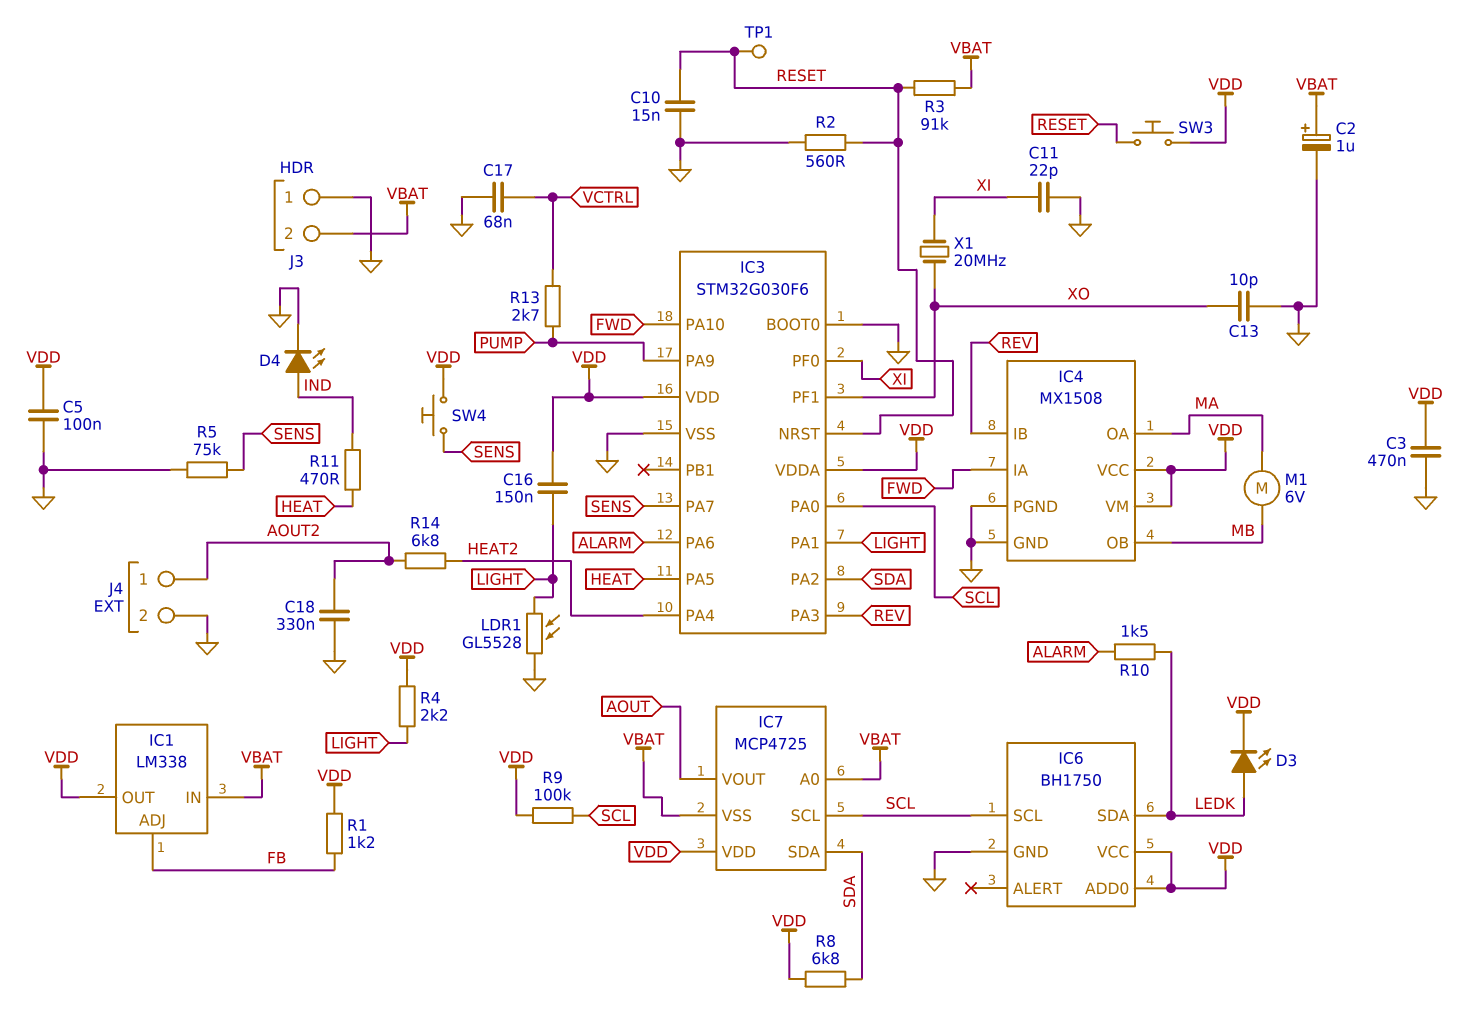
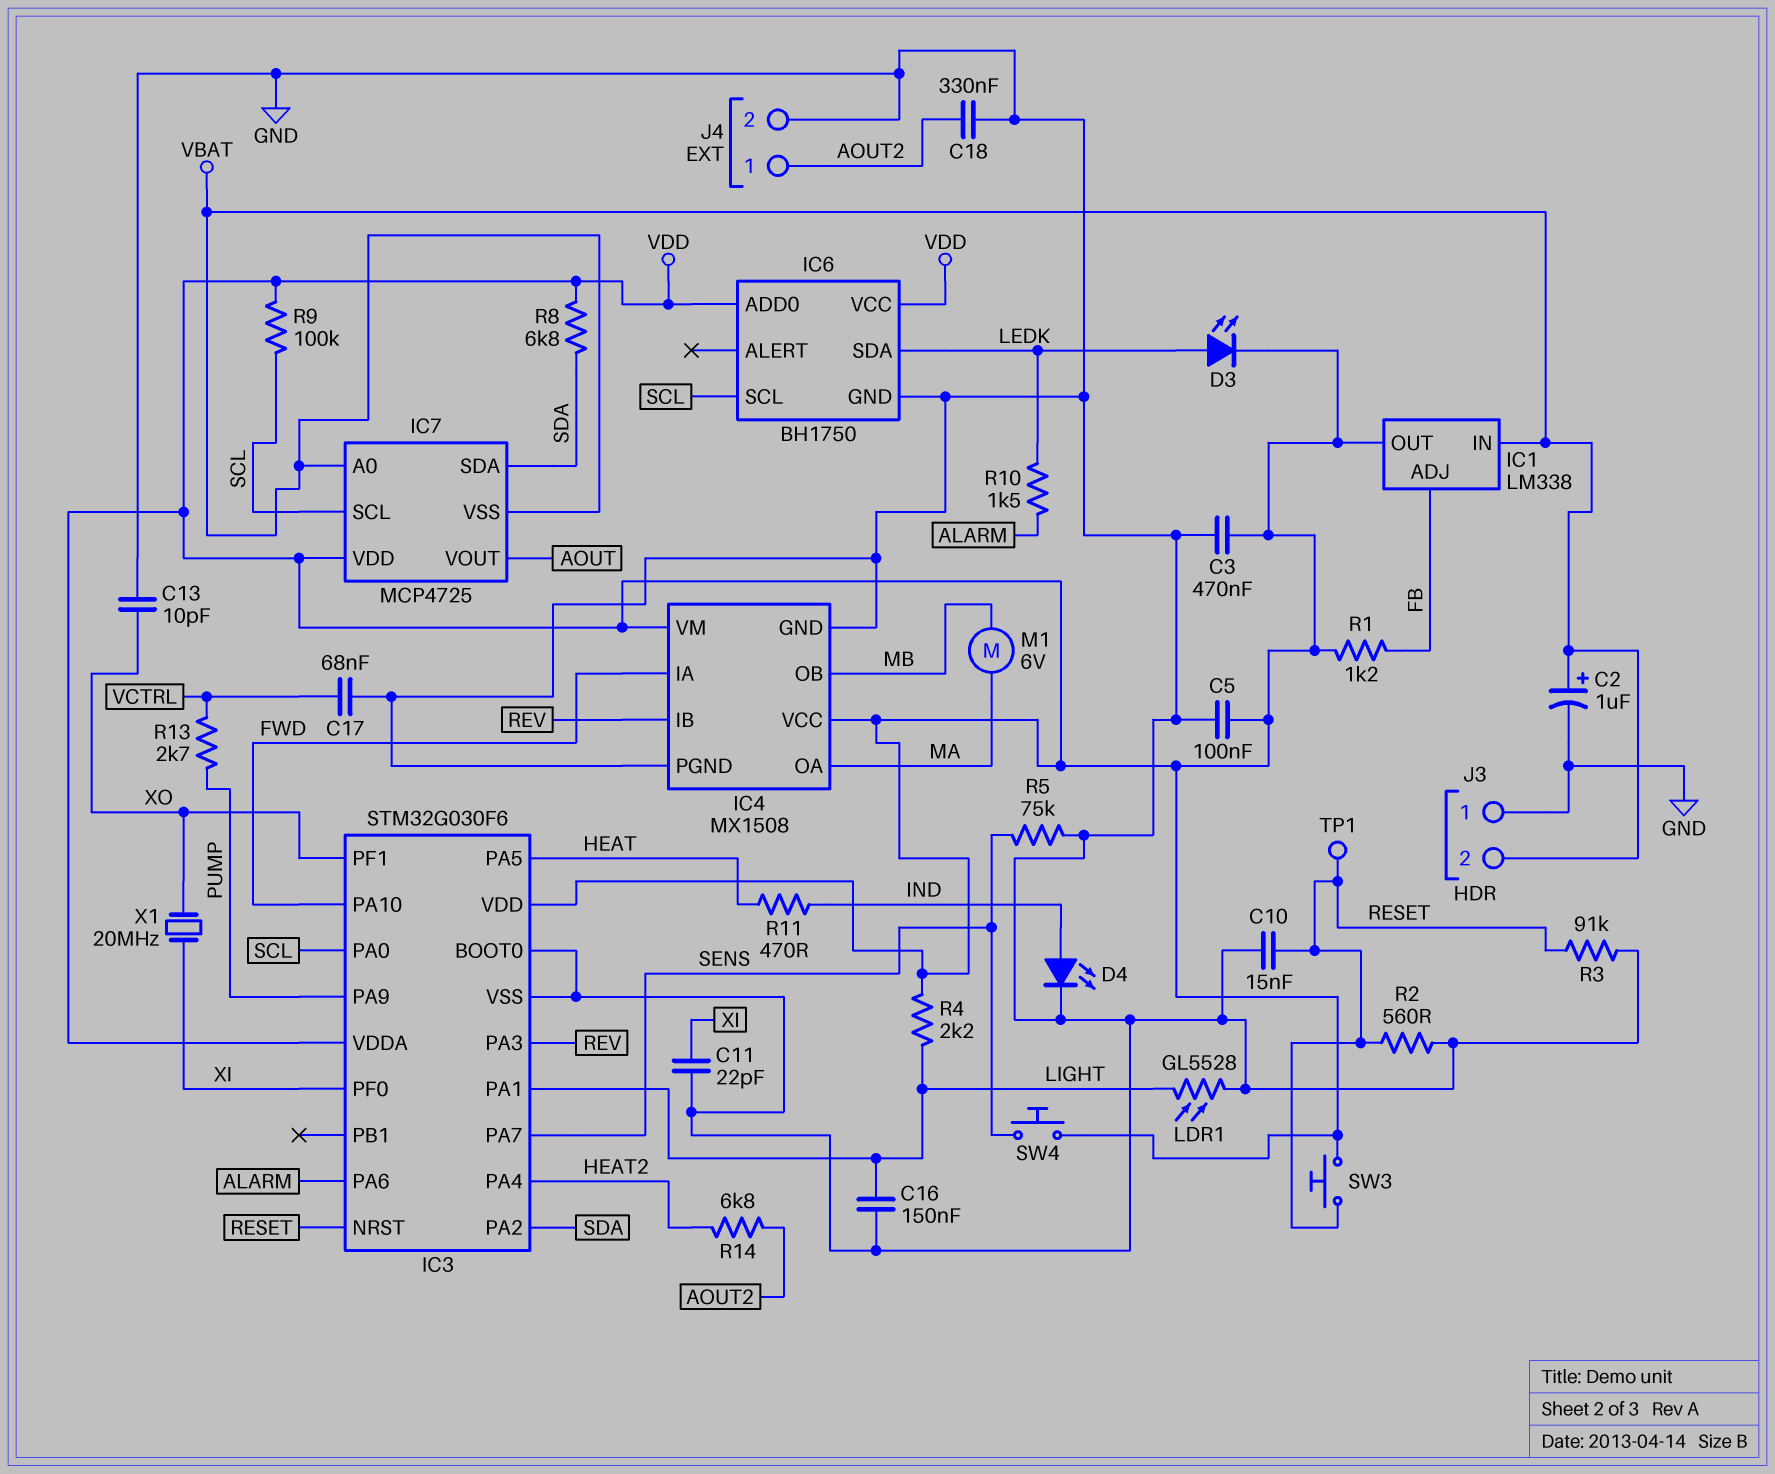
C16: 150nF (LIGHT, VDD) -> 150nF (GND, LIGHT)
R3: 91k (RESET, VBAT) -> 91k (GND, RESET)

